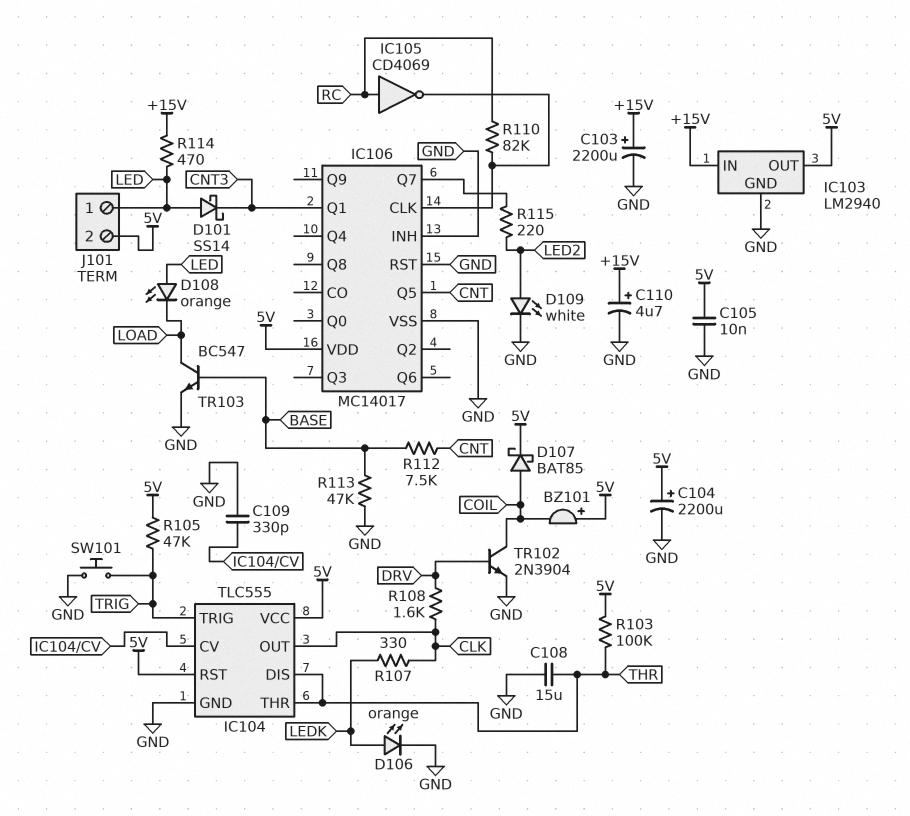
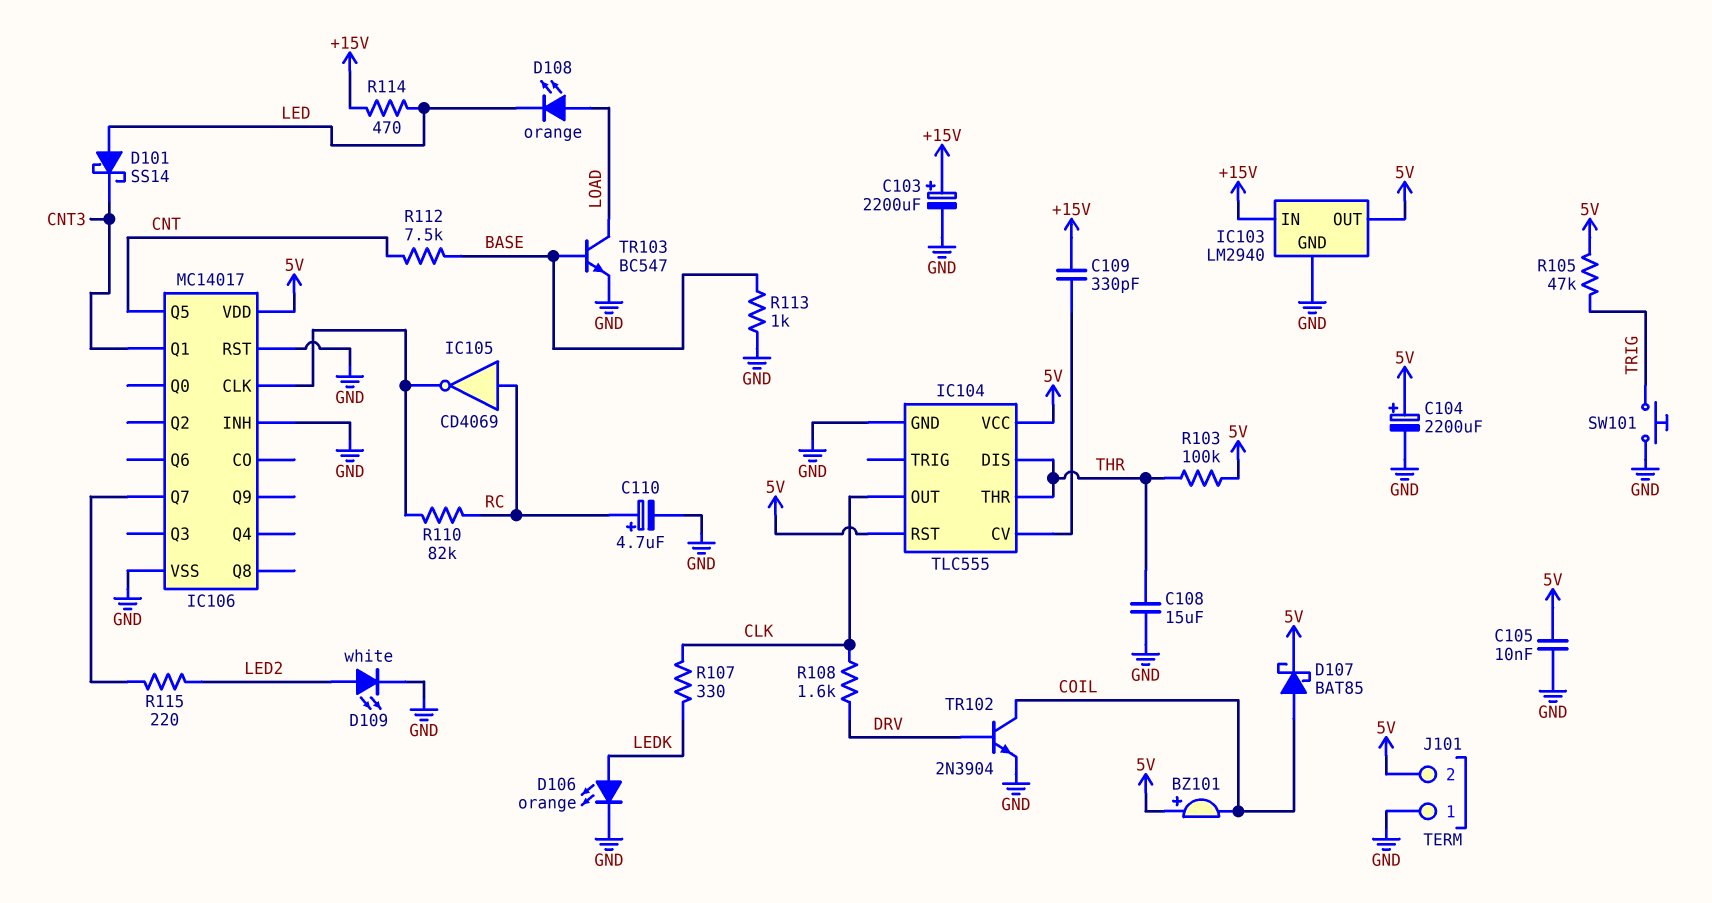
C109: 330pF (GND, IC104/CV) -> 330pF (+15V, IC104/CV)
C110: 4.7uF (plus +15V, minus GND) -> 4.7uF (plus RC, minus GND)
D108: LED orange (A LED, K LOAD) -> LED orange (A LOAD, K LED)
IC104 pin TRIG: TRIG -> none
J101 pin 1: LED -> GND
R113: 47k (BASE, GND) -> 1k (BASE, GND)

